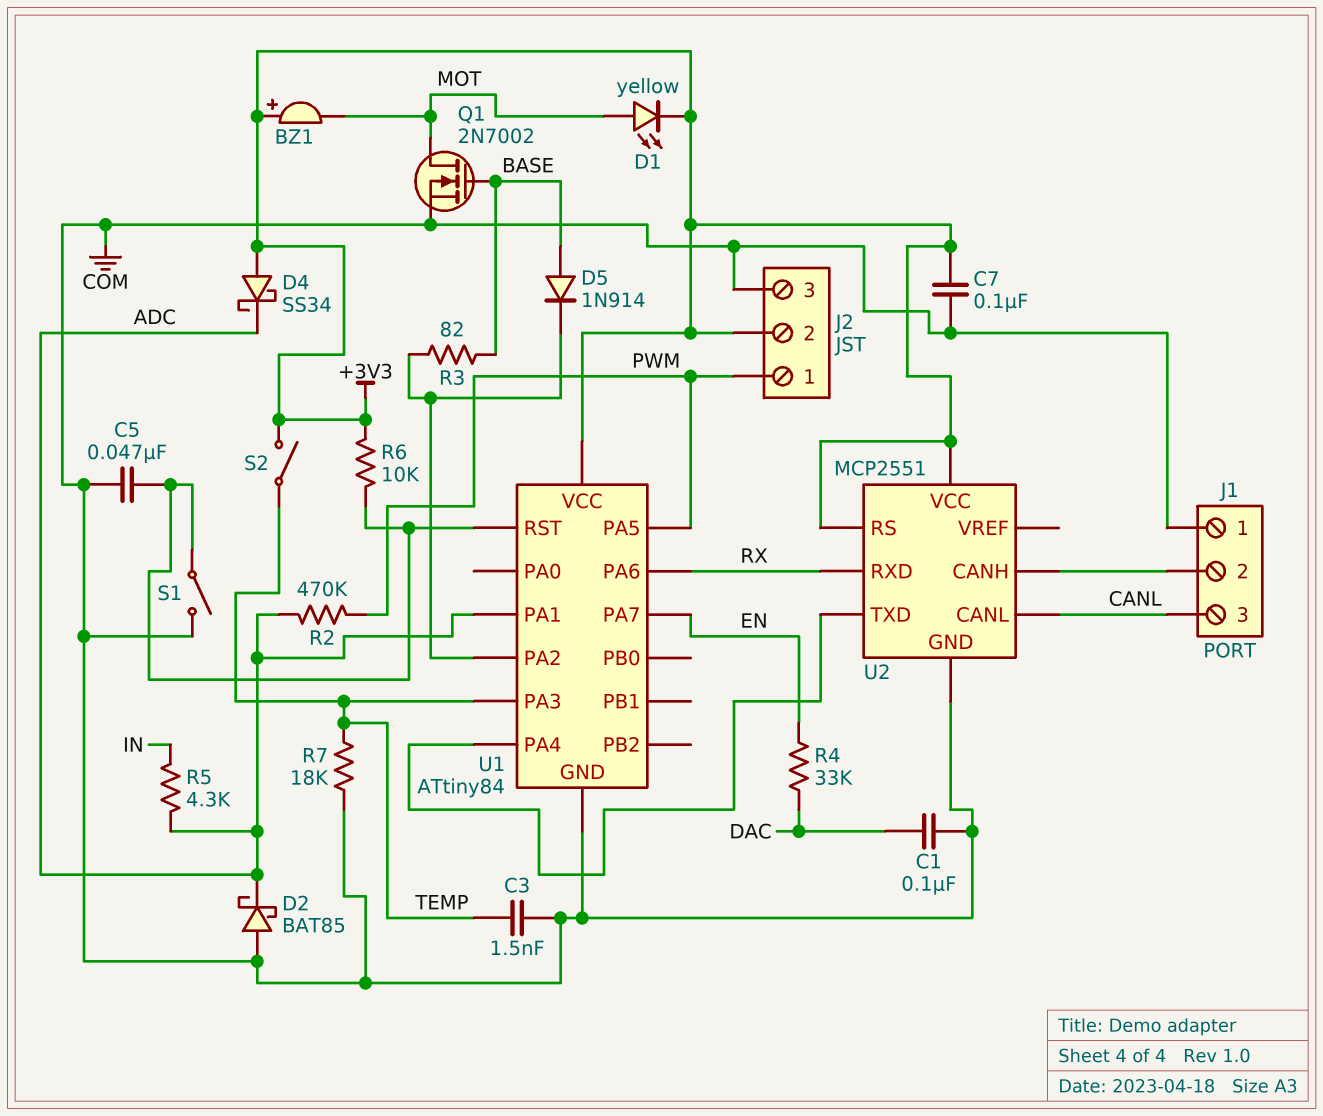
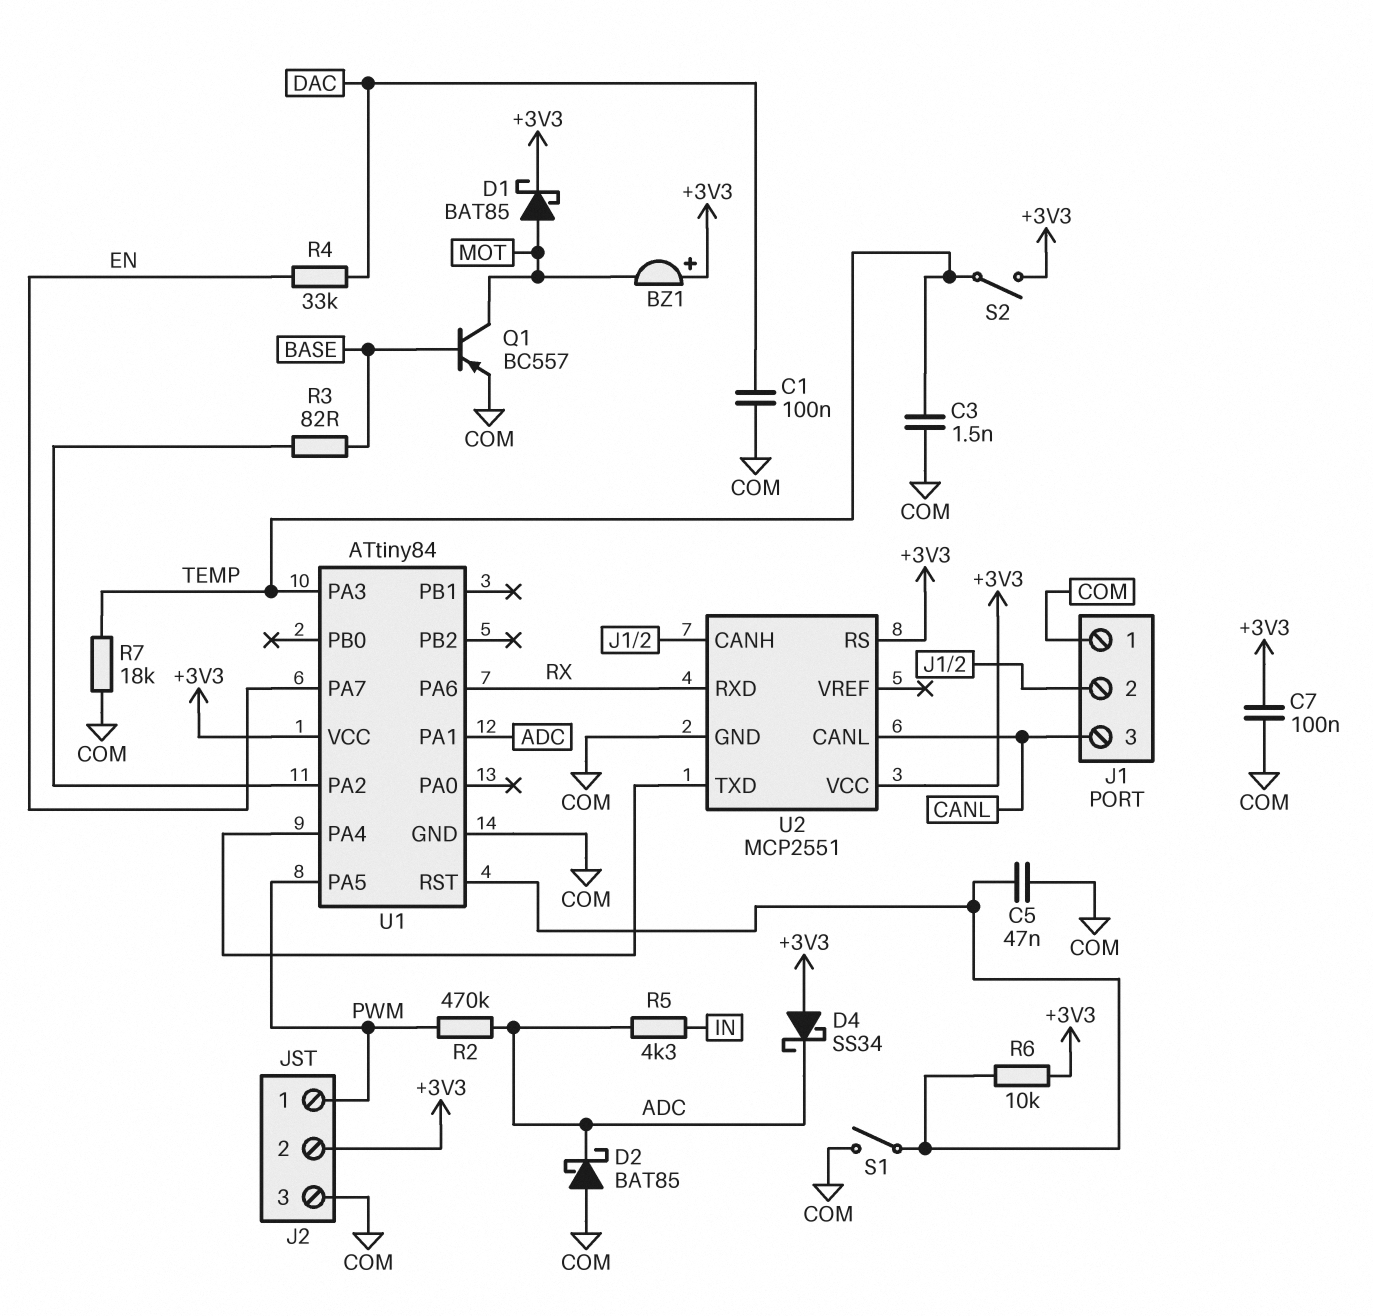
D1: LED yellow (A MOT, K +3V3) -> schottky BAT85 (A MOT, K +3V3)
D5: diode 1N914 (A BASE, K U1/PA2) -> none
Q1: NMOS 2N7002 (G BASE, D MOT, S COM) -> PNP BC557 (B BASE, C MOT, E COM)

